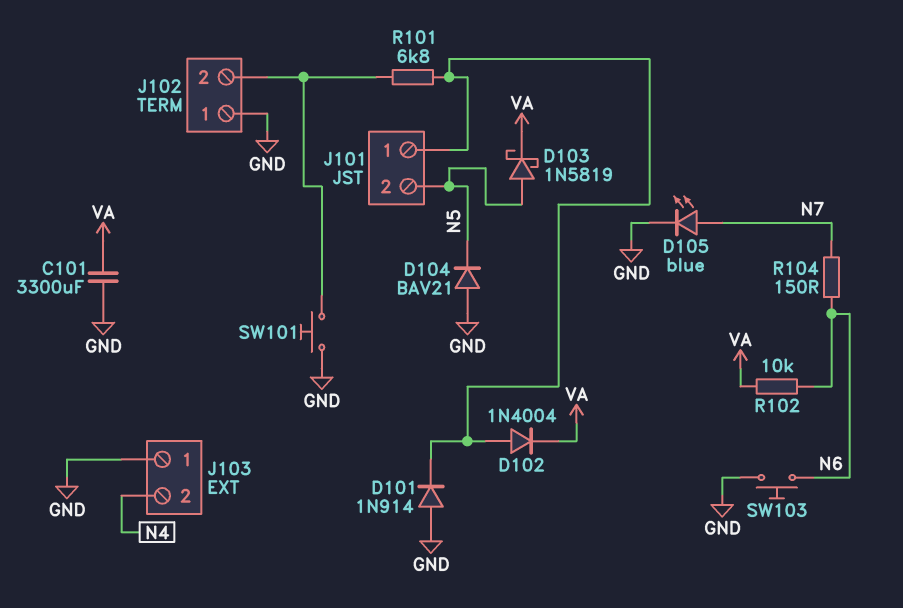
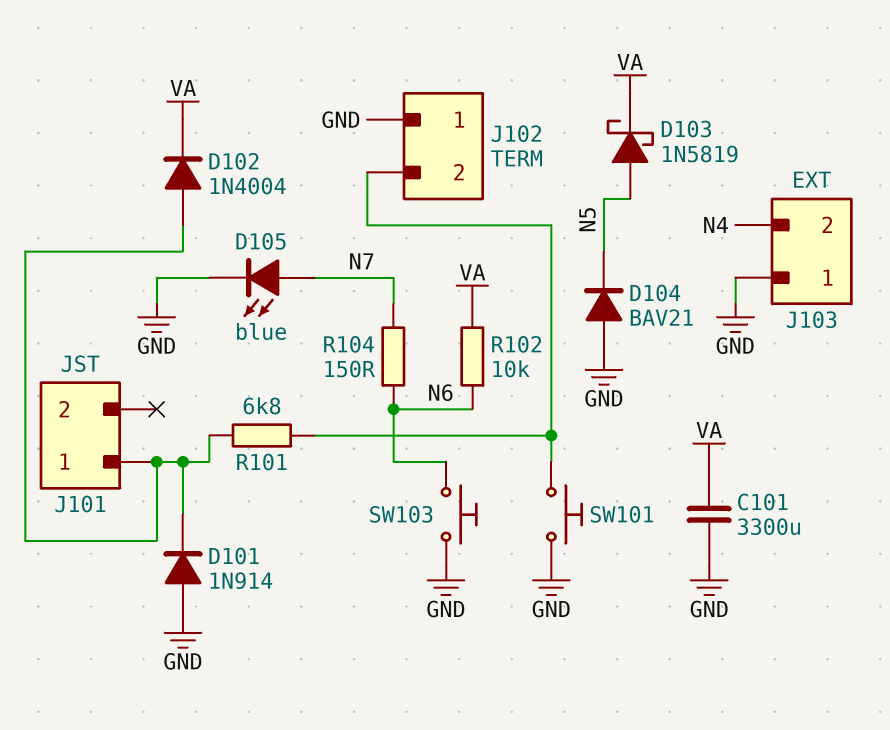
J101 pin 2: N5 -> none

